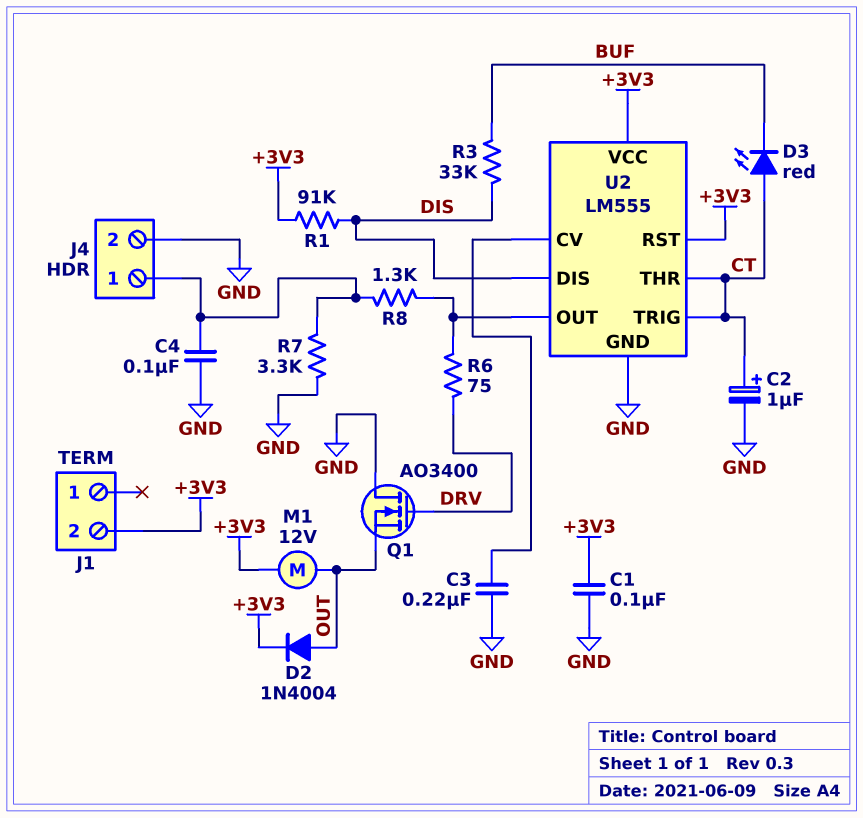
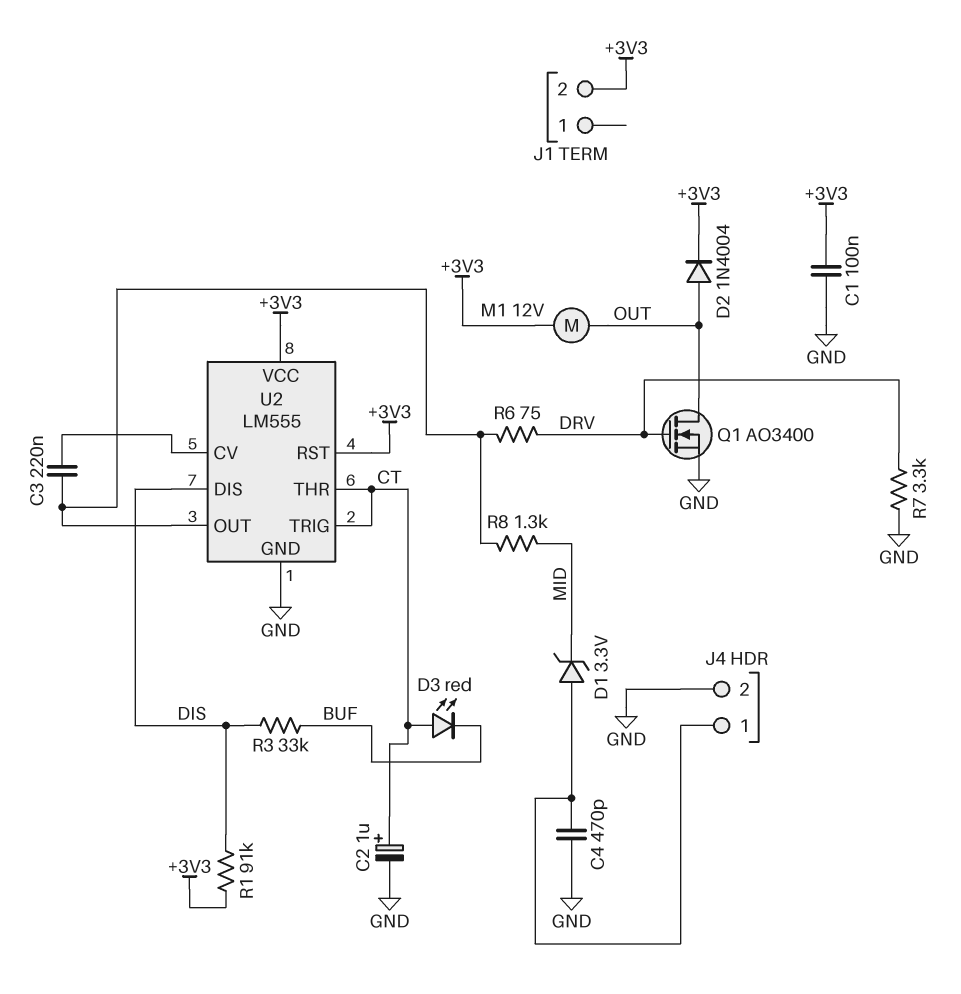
C3: 220nF (GND, U2/CV) -> 220nF (U2/CV, U2/OUT)
C4: 100nF (GND, J4/1) -> 470pF (GND, J4/1)
D1: none -> zener 3.3V (A J4/1, K MID)
Q1: NMOS AO3400 (G DRV, D GND, S OUT) -> NMOS AO3400 (G DRV, D OUT, S GND)
R7: 3.3k (GND, J4/1) -> 3.3k (DRV, GND)
R8: 1.3k (J4/1, U2/OUT) -> 1.3k (MID, U2/OUT)

